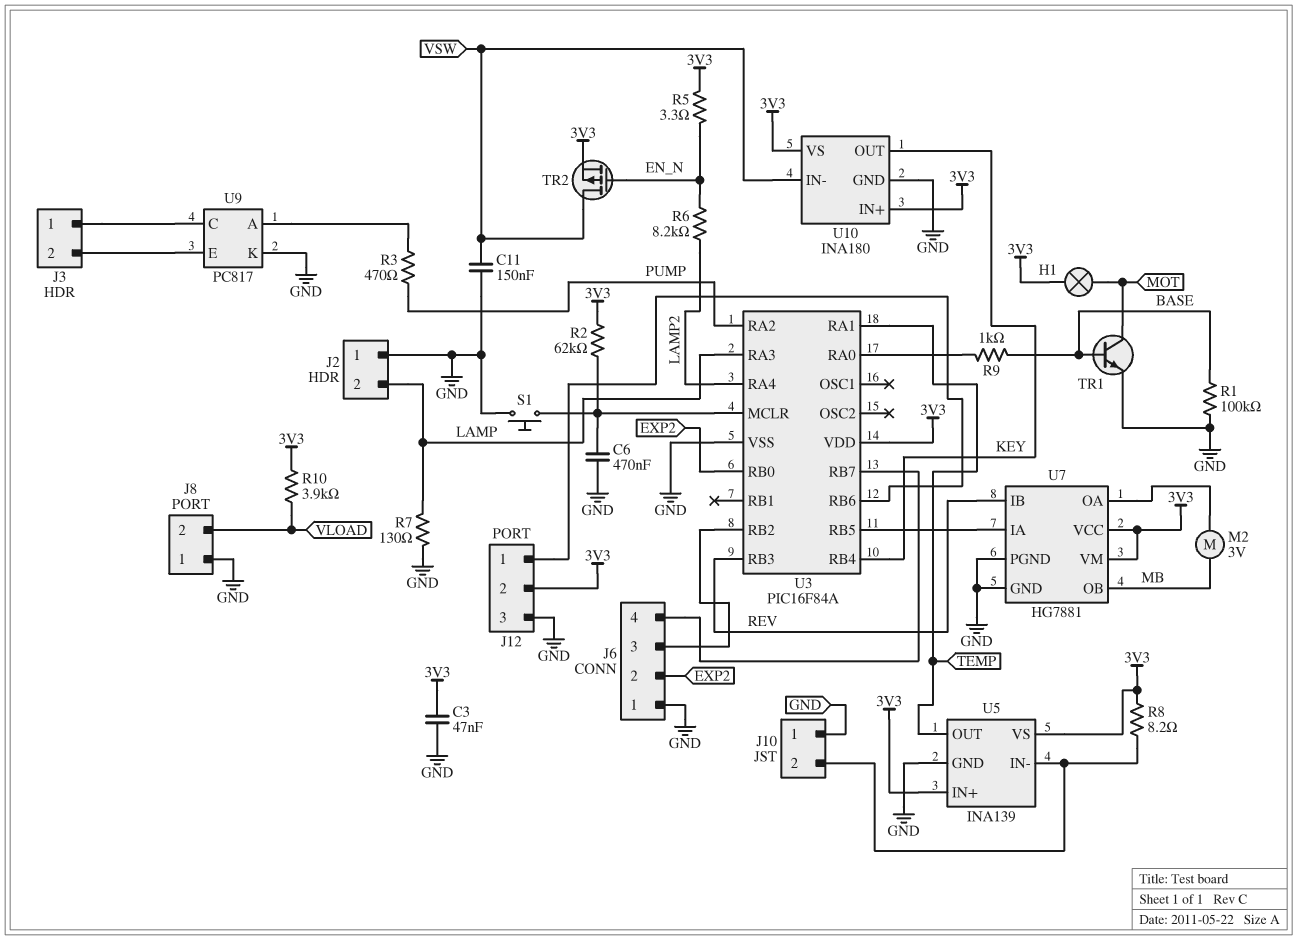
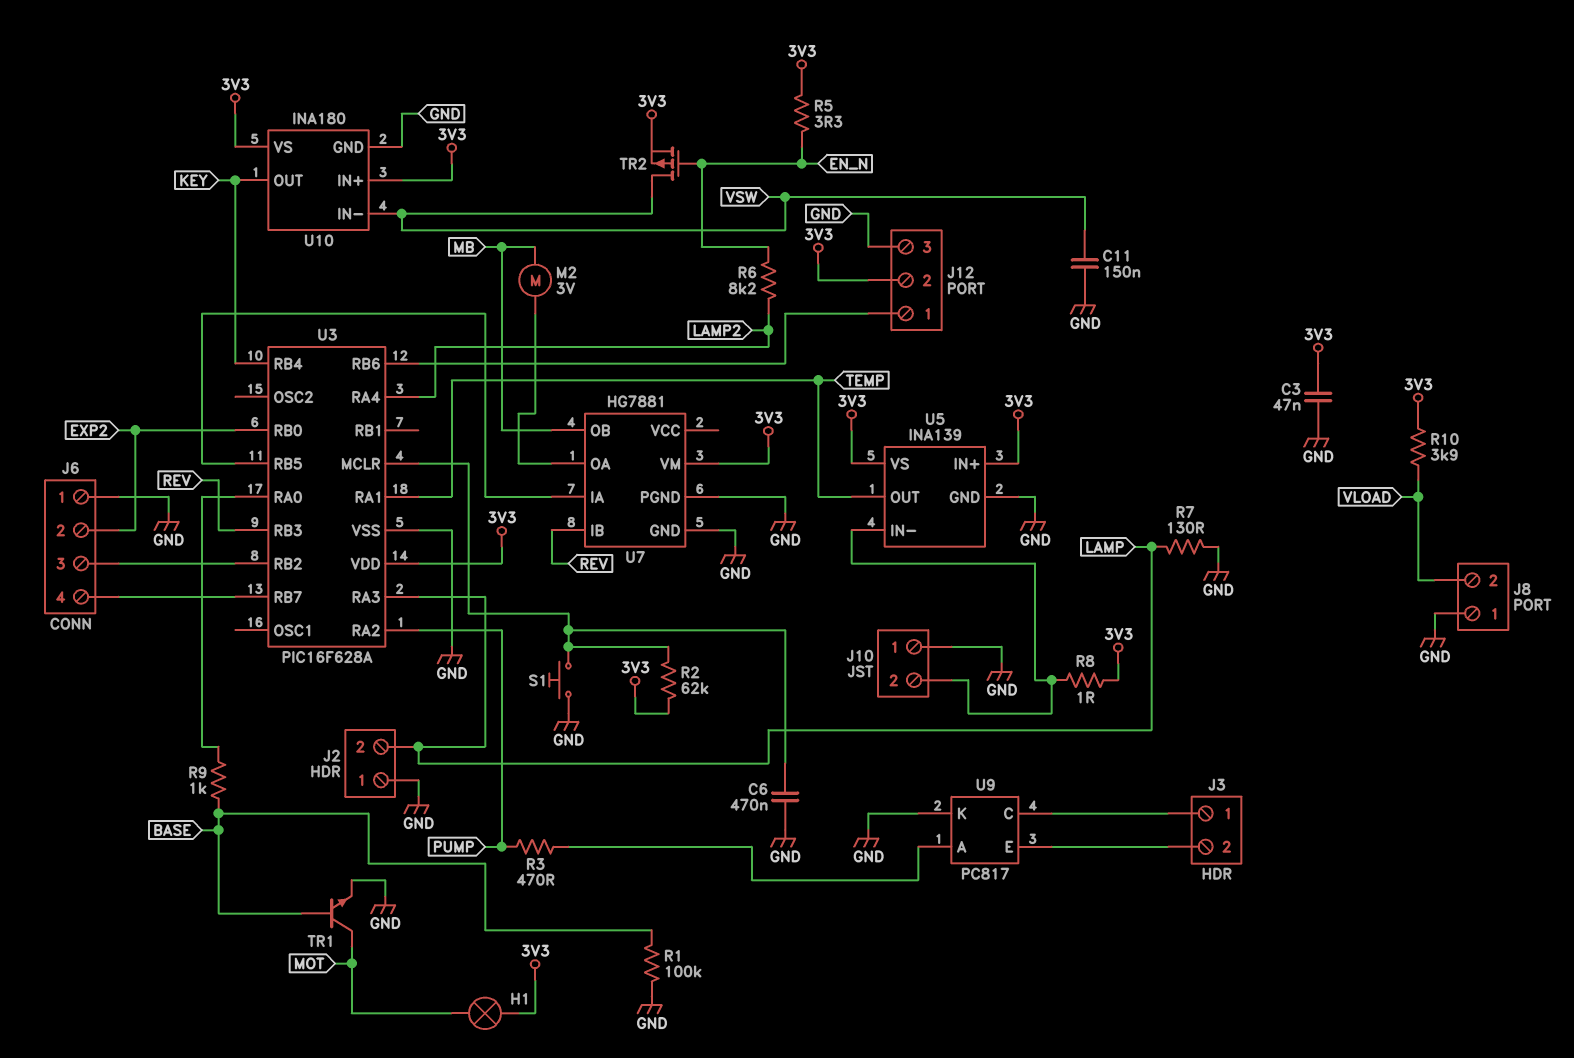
R8: 8.2 (3V3, J10/2) -> 1 (3V3, J10/2)
U3: PIC16F84A -> PIC16F628A
U7 pin VCC: 3V3 -> none

